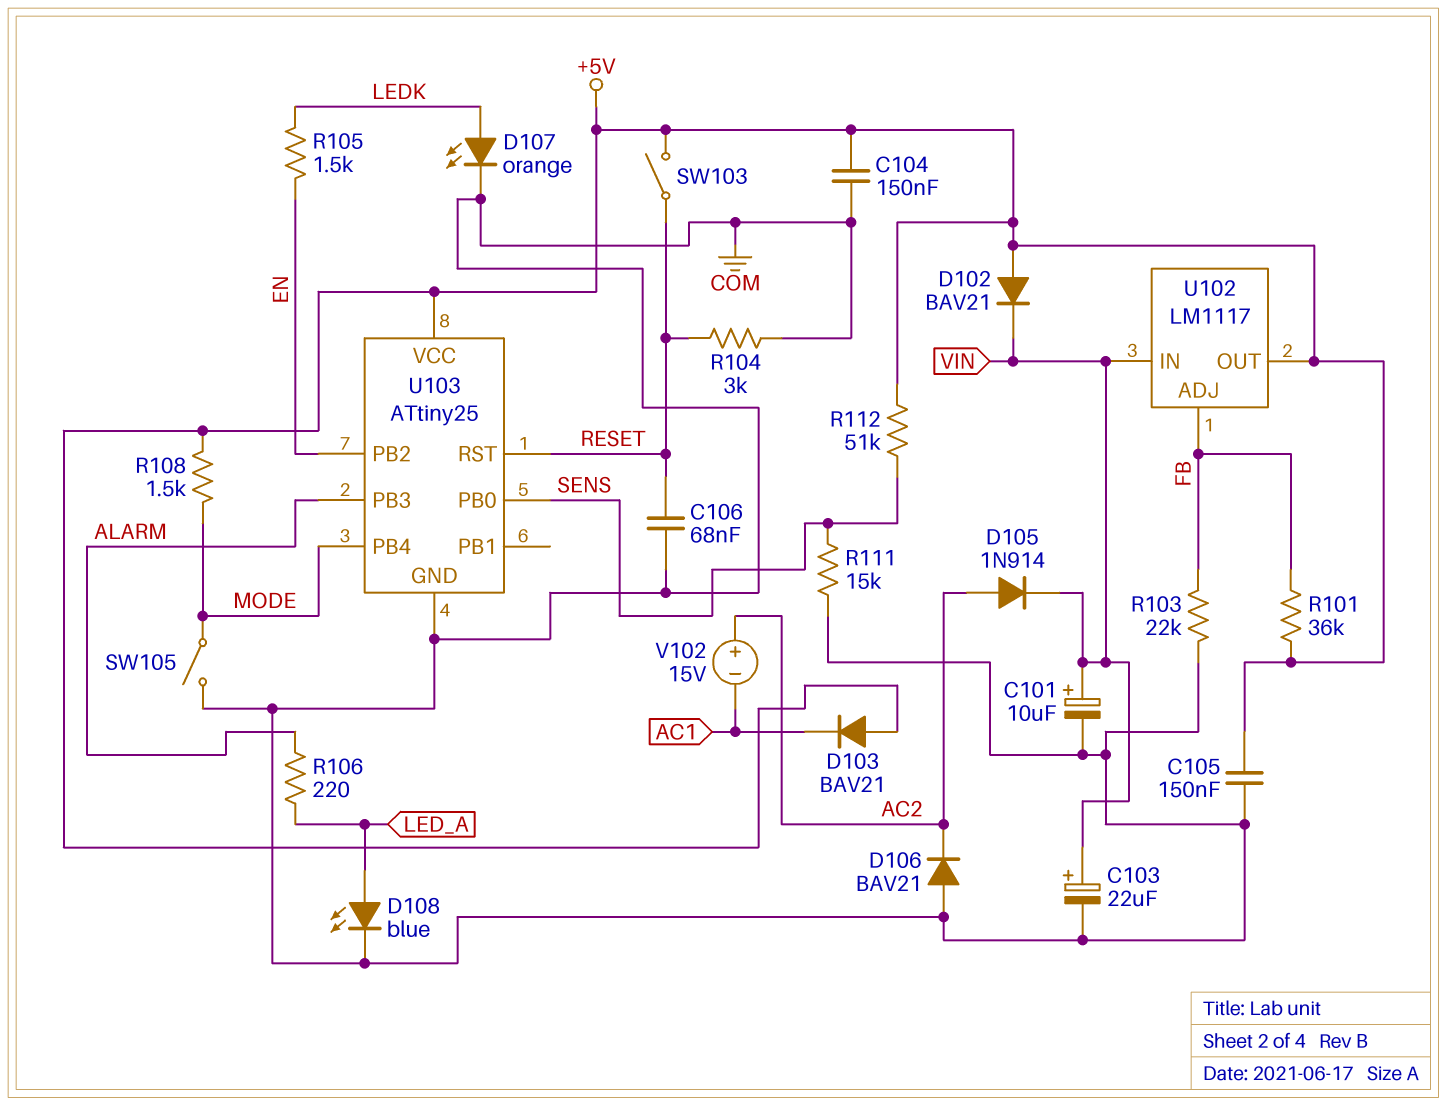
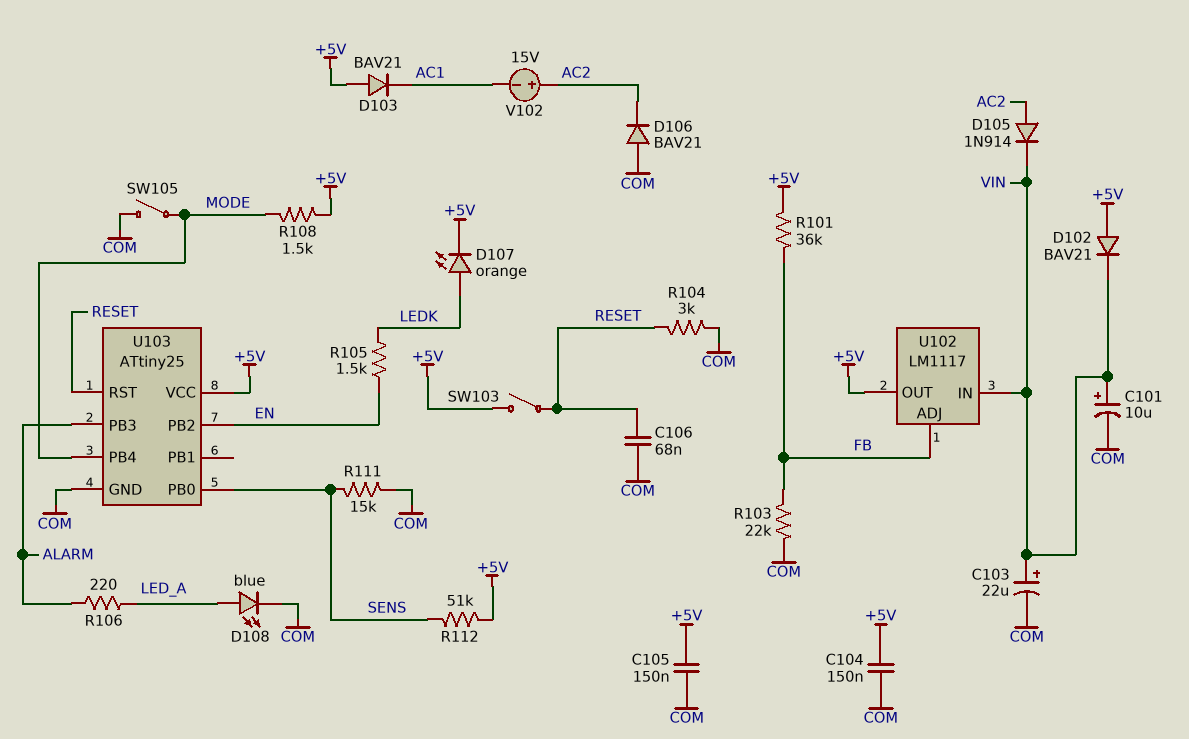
D107: LED orange (A LEDK, K COM) -> LED orange (A LEDK, K +5V)

